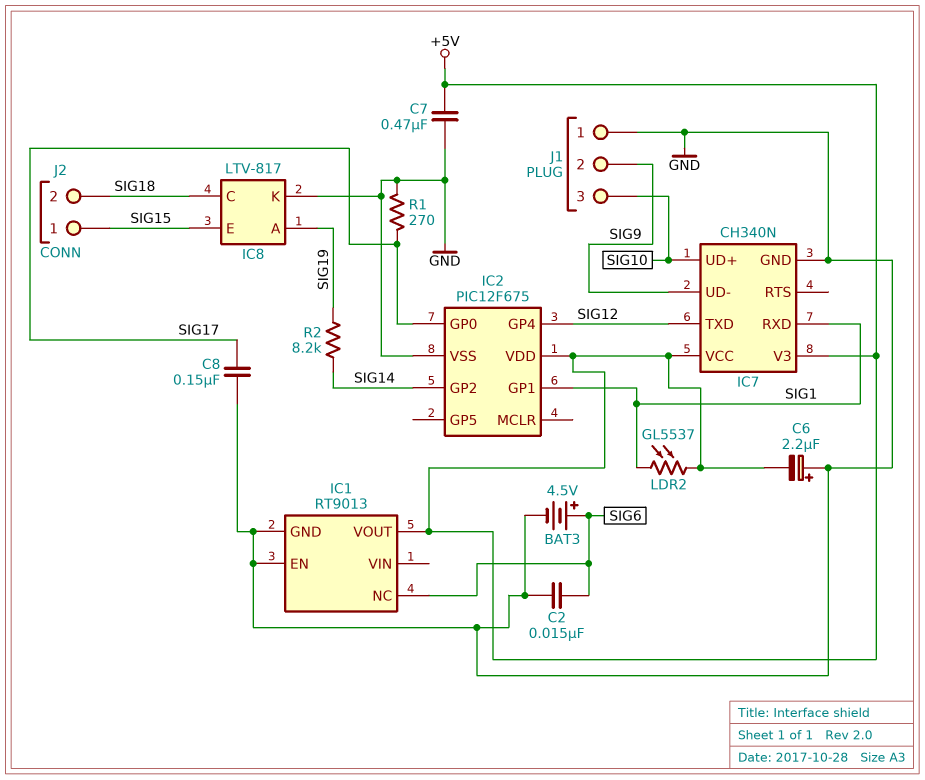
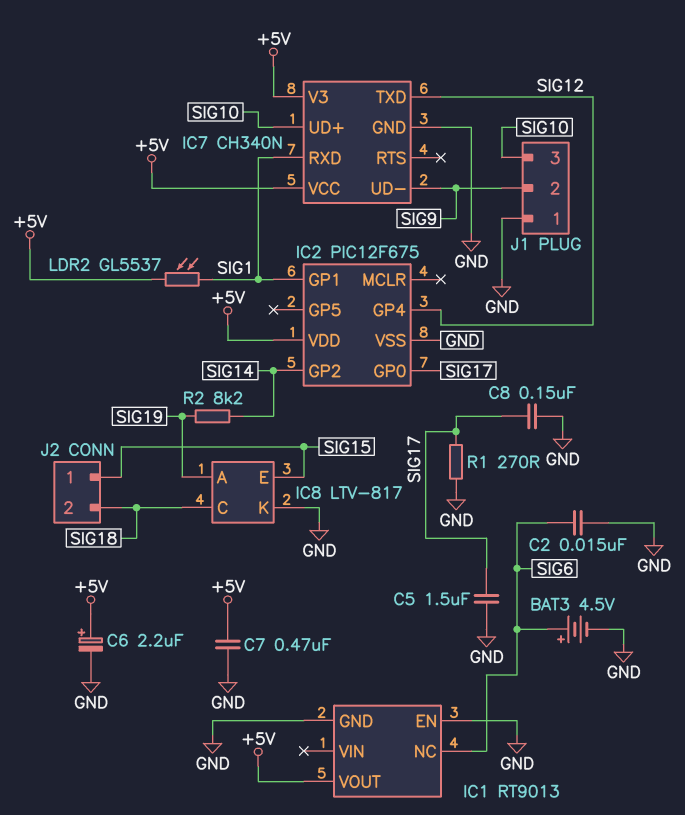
C5: none -> 1.5uF (GND, SIG17)
C6: 2.2uF (plus GND, minus +5V) -> 2.2uF (plus +5V, minus GND)

